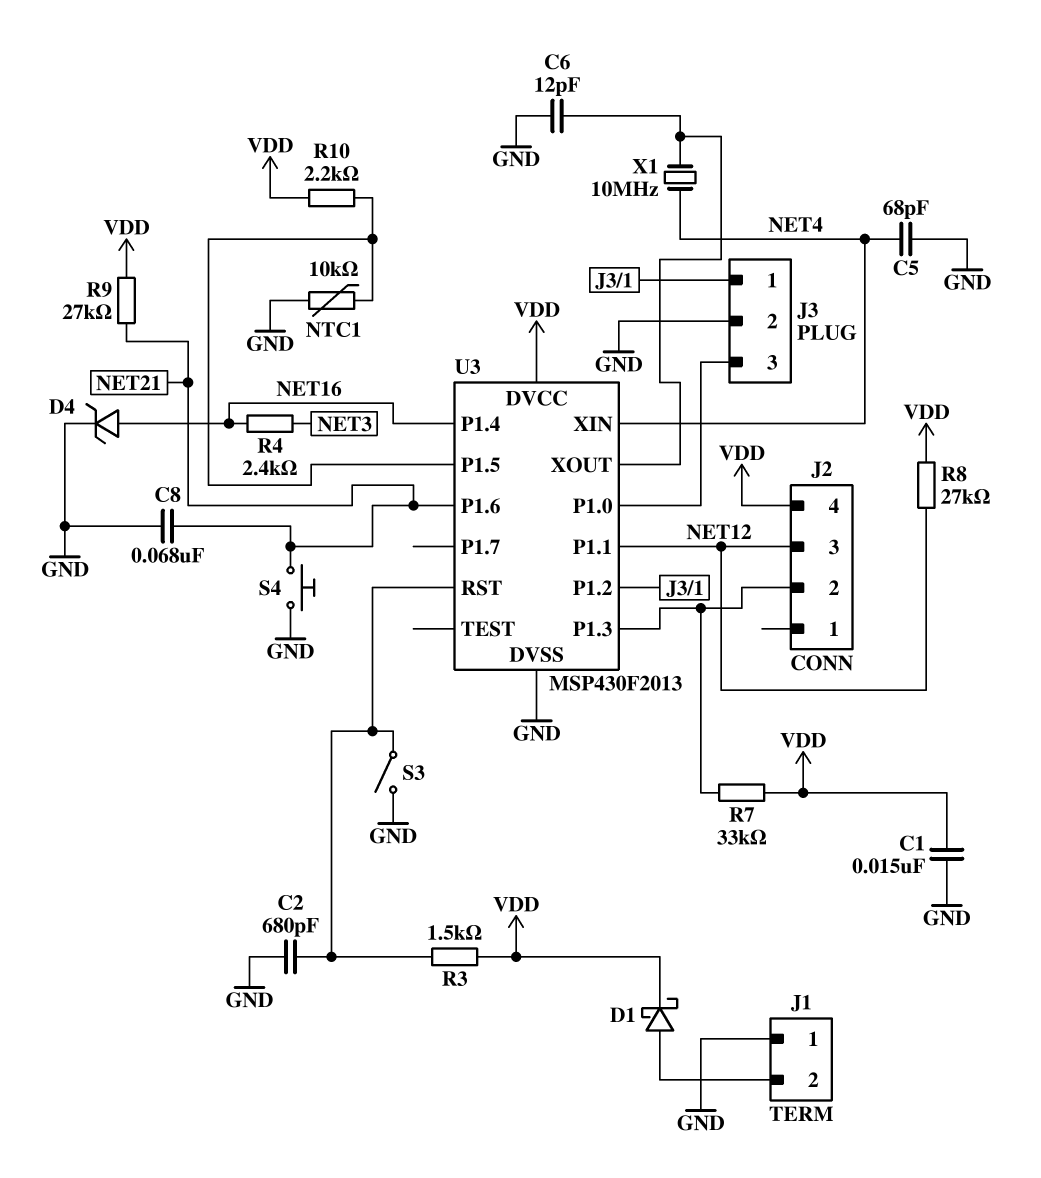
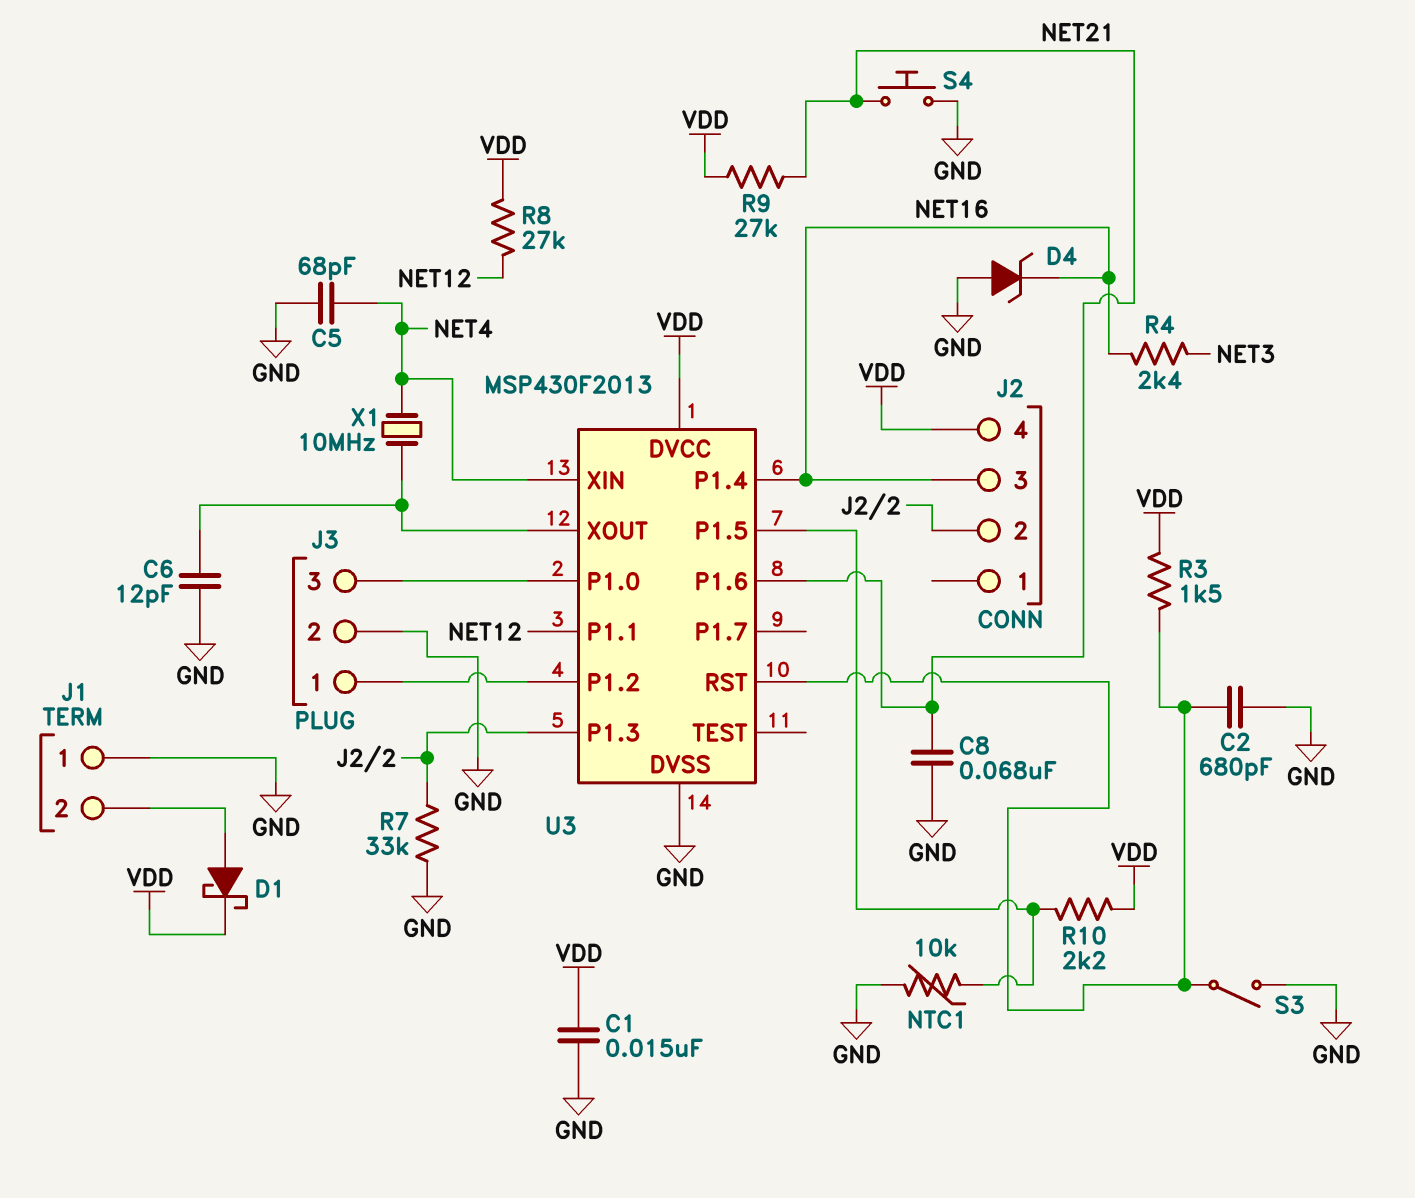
D4: zener (A NET16, K GND) -> zener (A GND, K NET16)
J2 pin 3: NET12 -> NET16
R7: 33k (J2/2, VDD) -> 33k (GND, J2/2)

